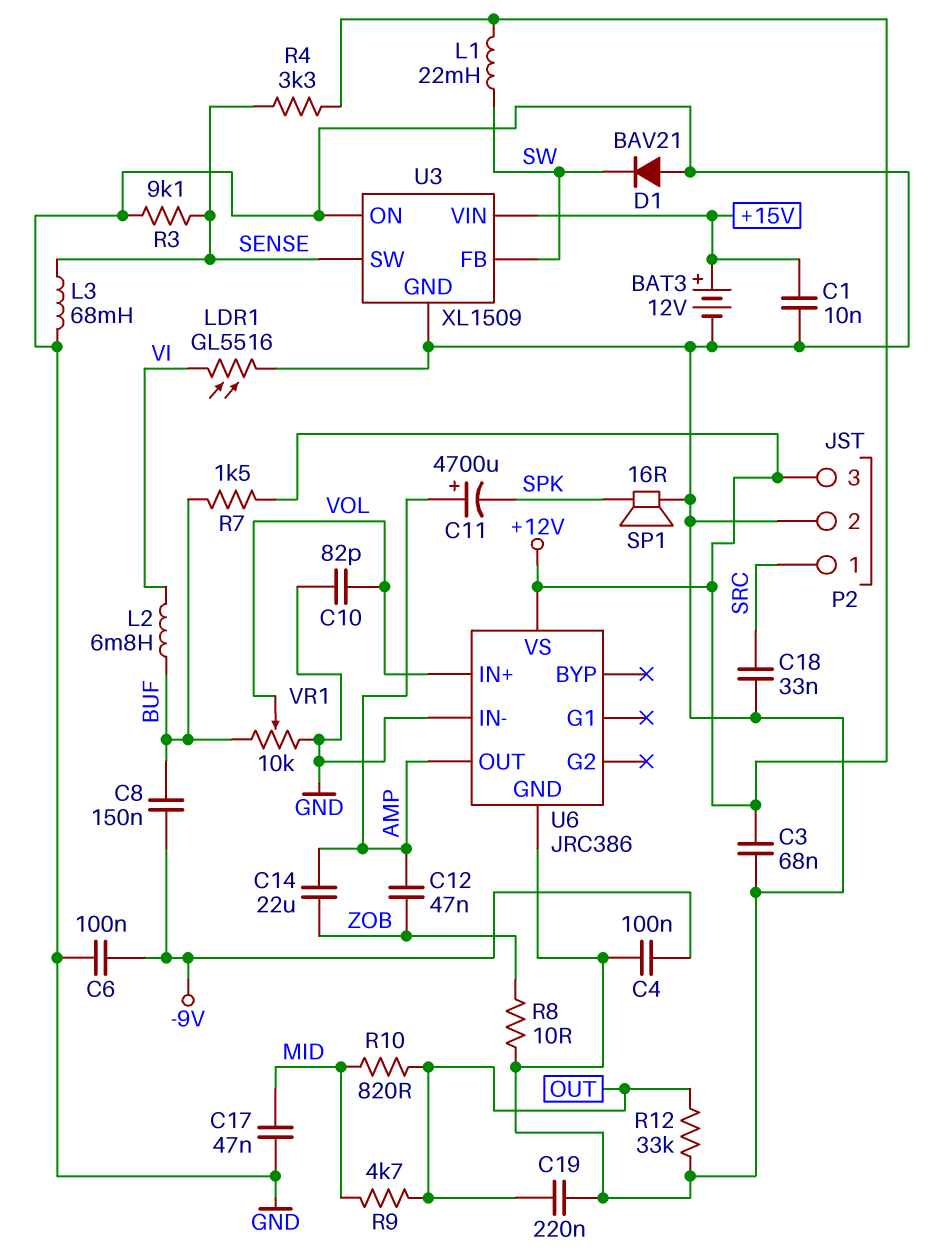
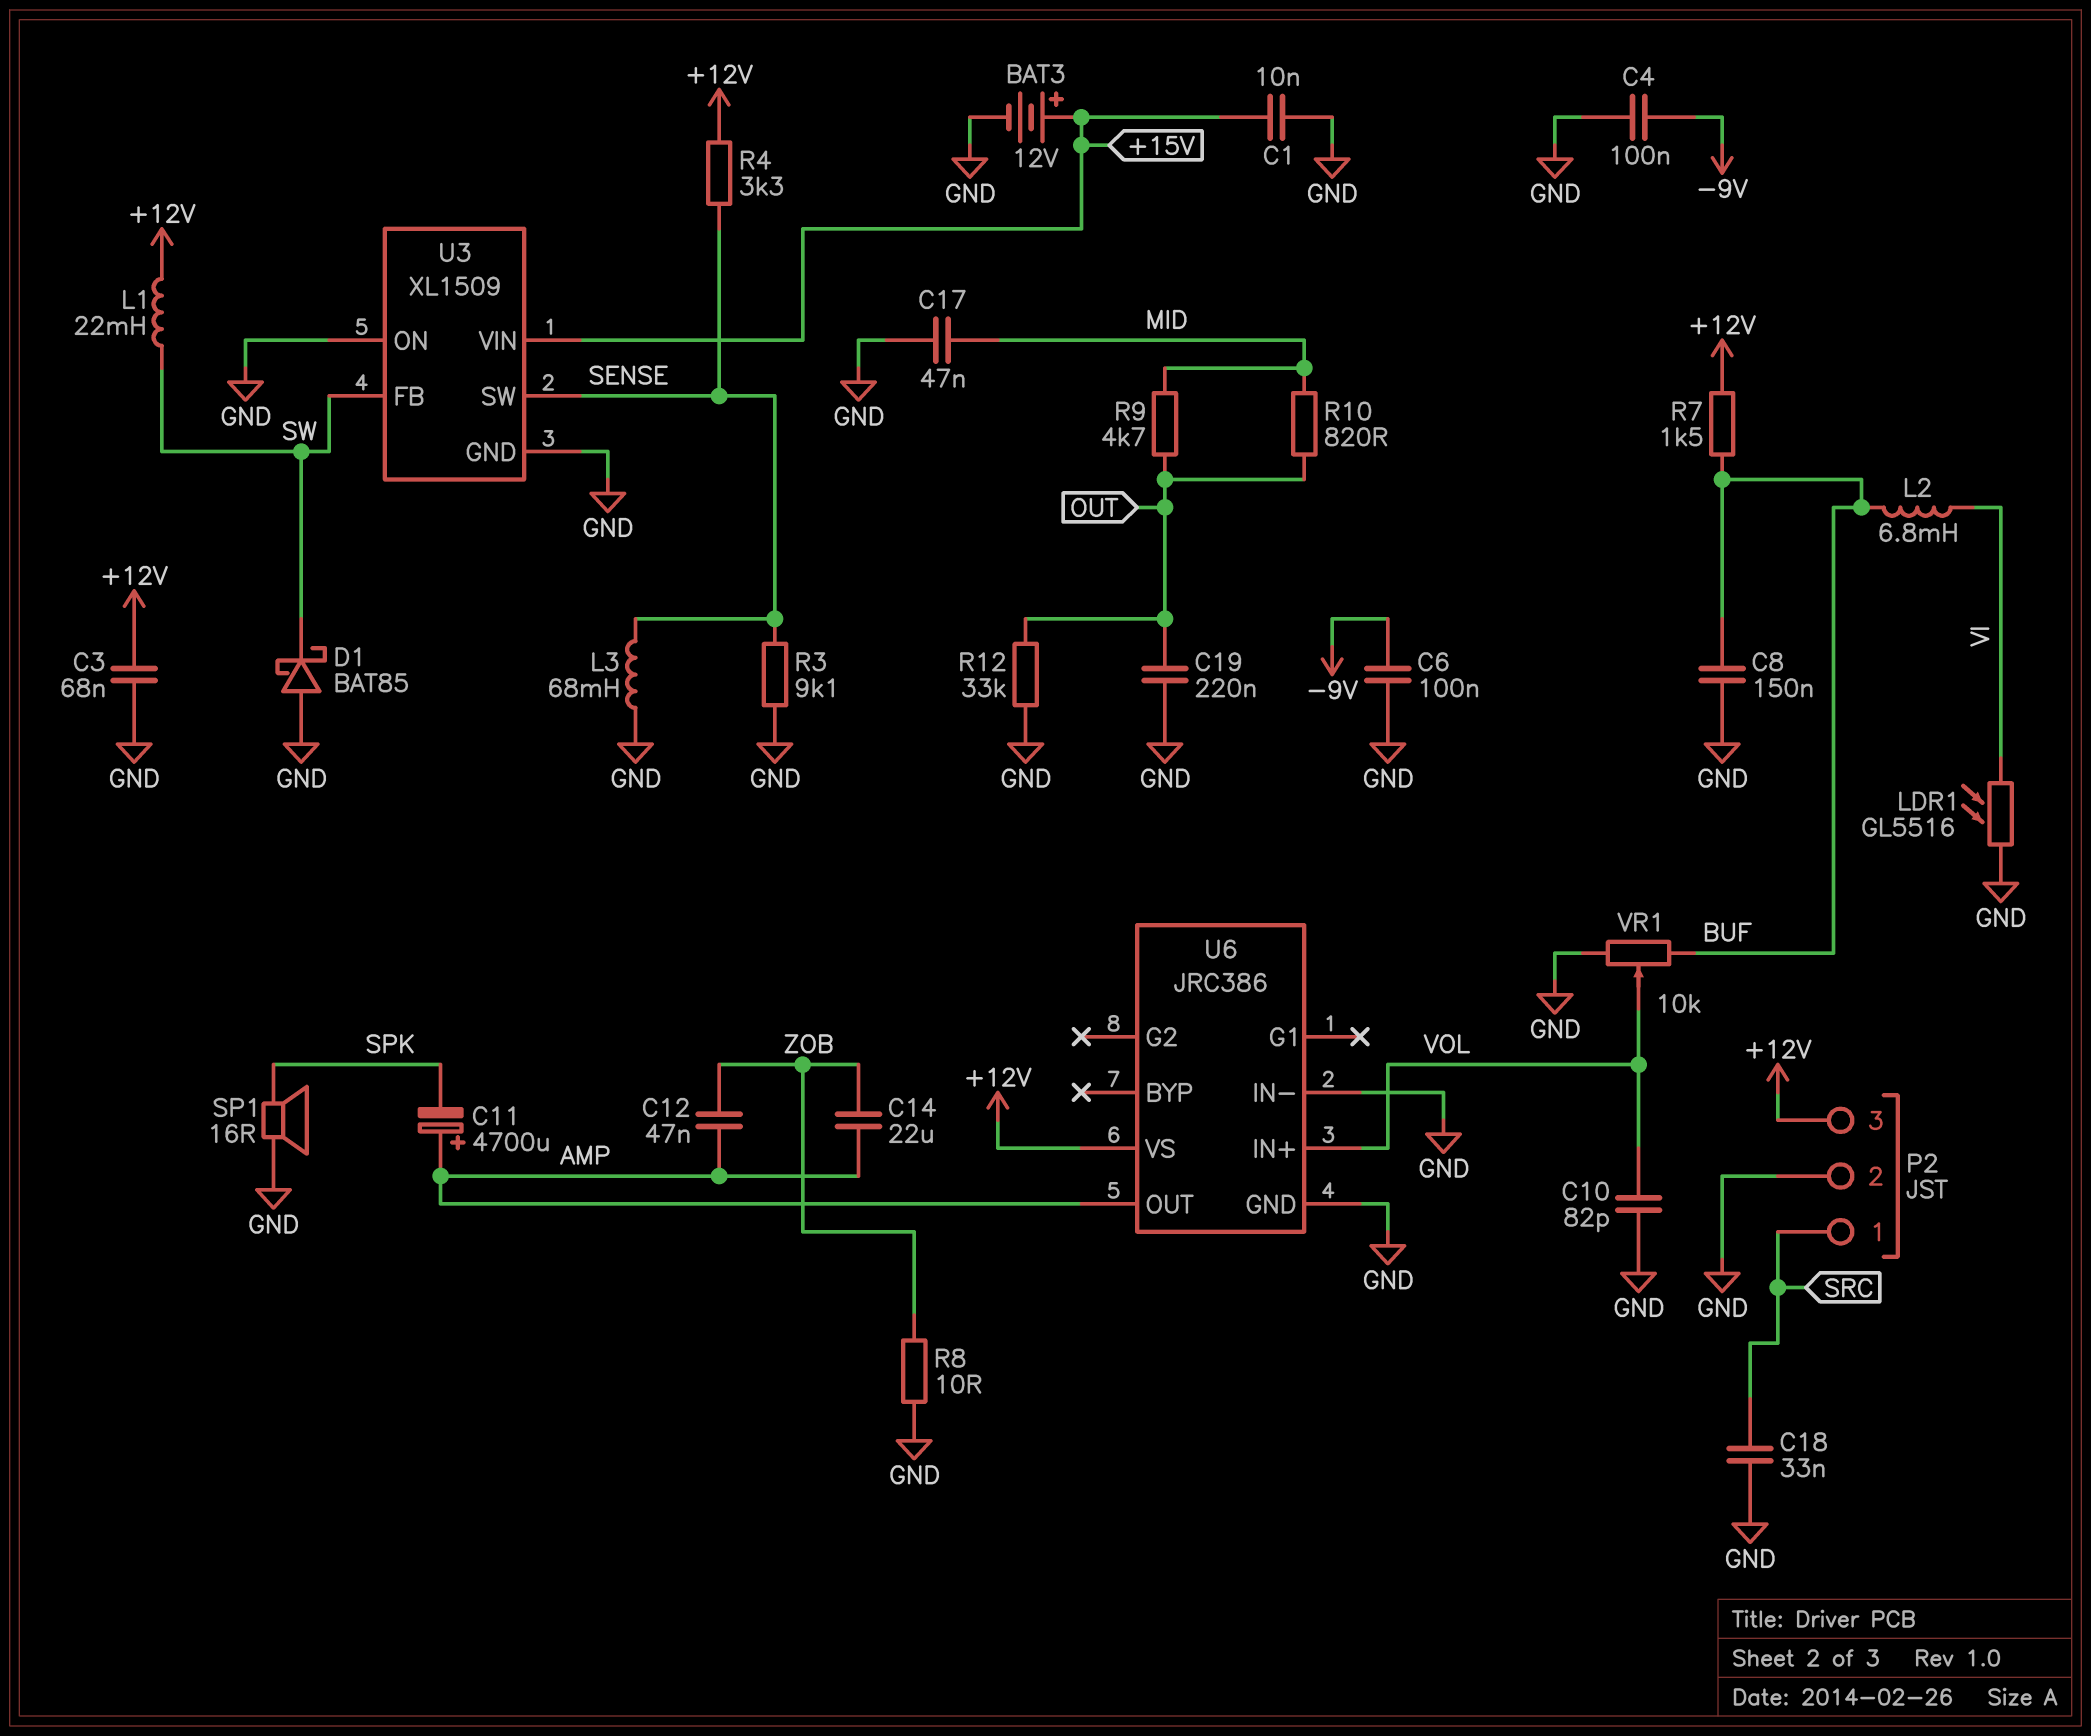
C8: 150nF (-9V, BUF) -> 150nF (BUF, GND)
D1: diode BAV21 (A GND, K SW) -> schottky BAT85 (A GND, K SW)

